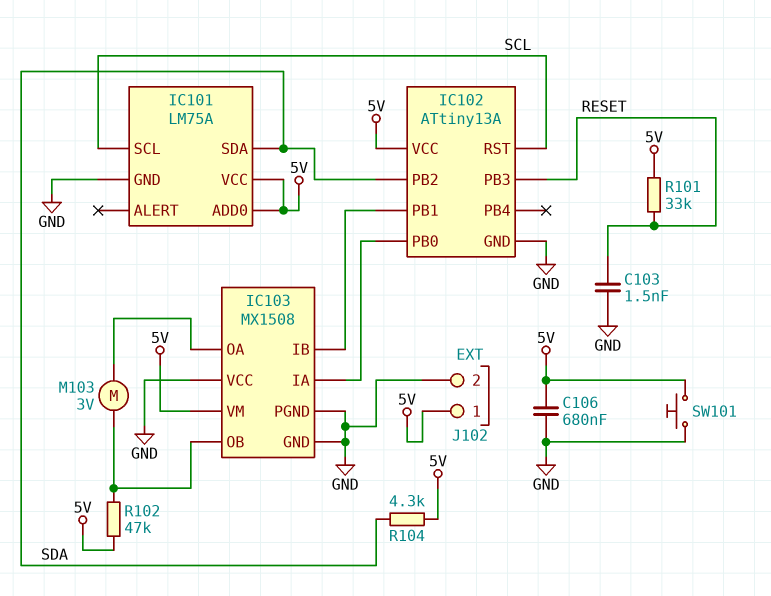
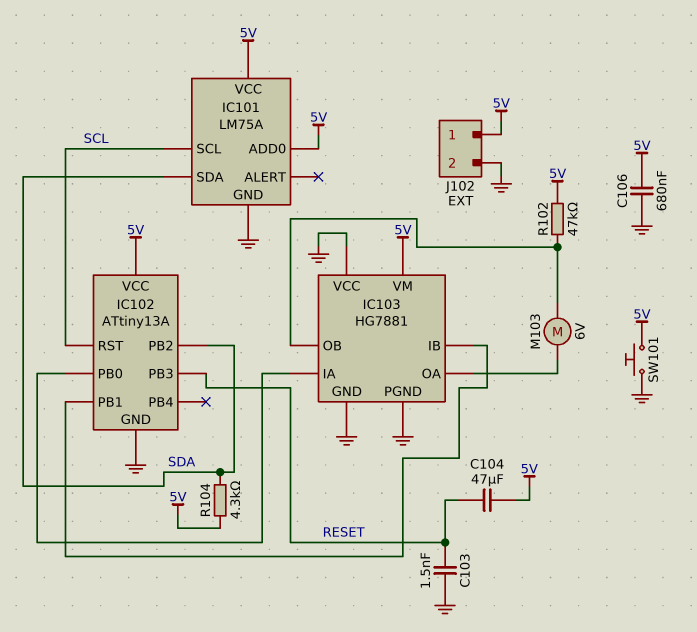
C104: none -> 47uF (5V, RESET)
IC103: MX1508 -> HG7881
M103: motor 3V (IC103/OA, IC103/OB) -> motor 6V (IC103/OA, IC103/OB)
R101: 33k (5V, RESET) -> none

